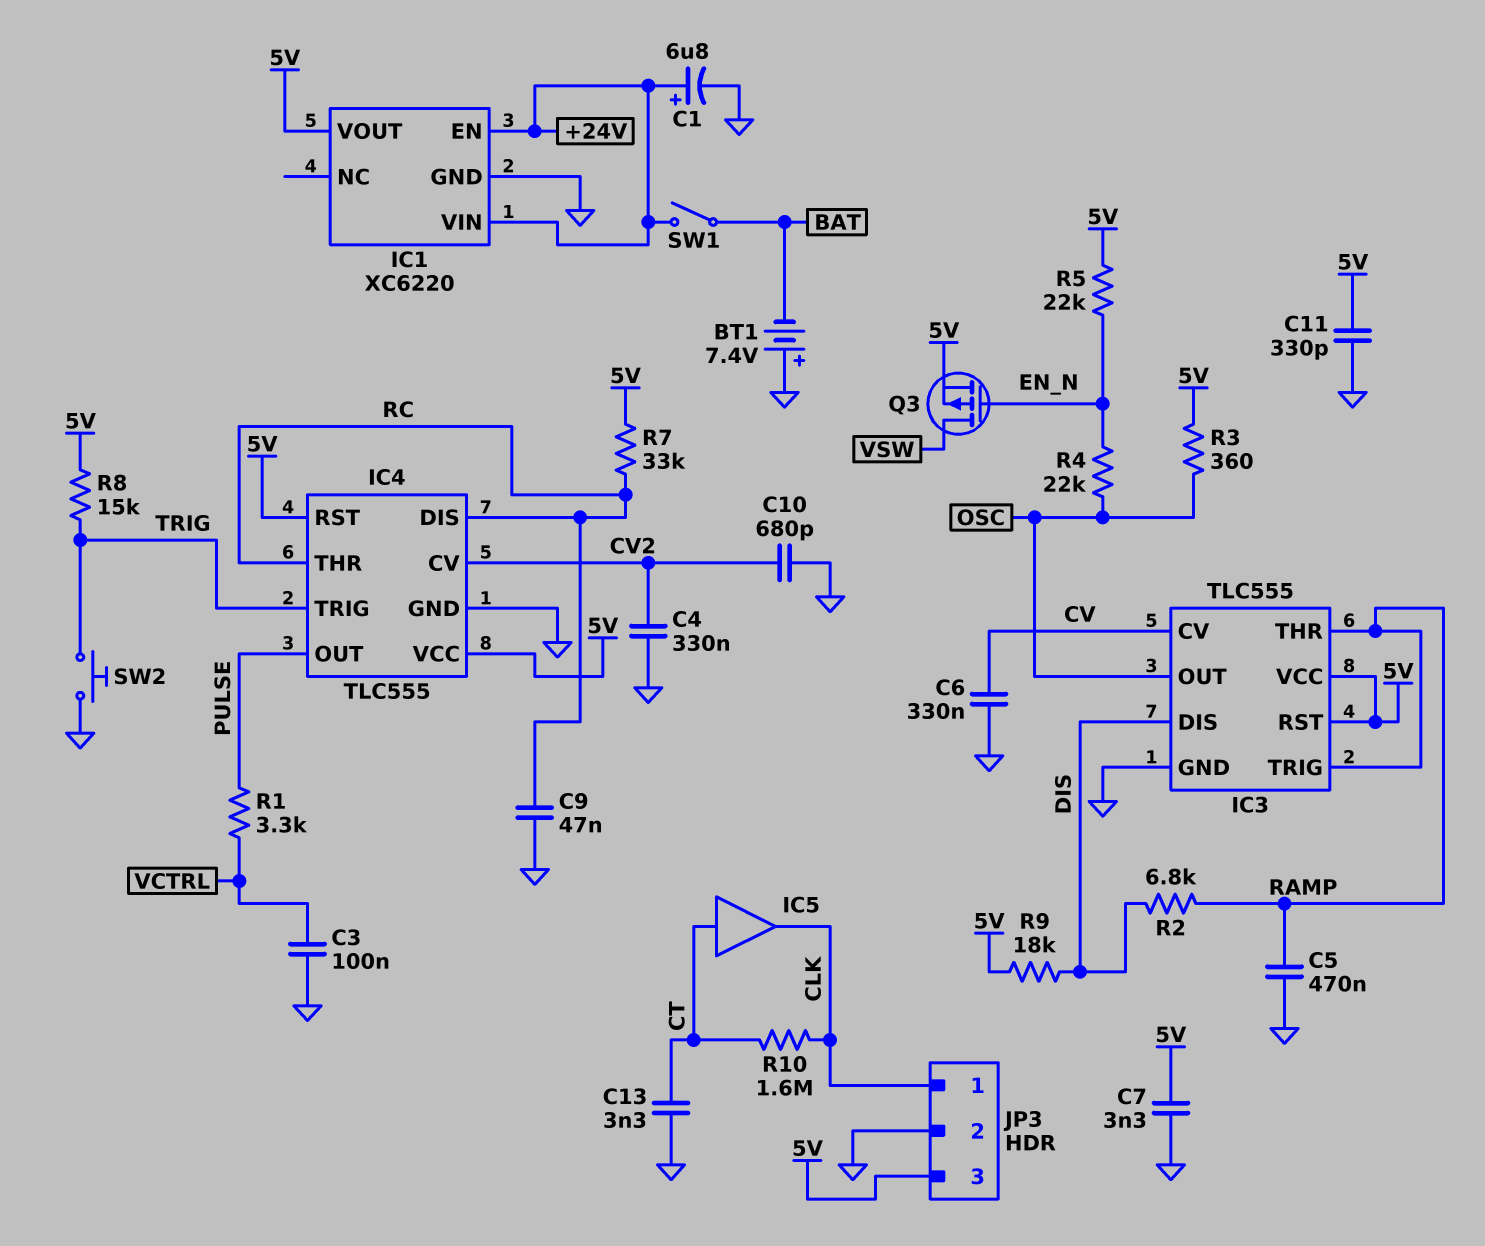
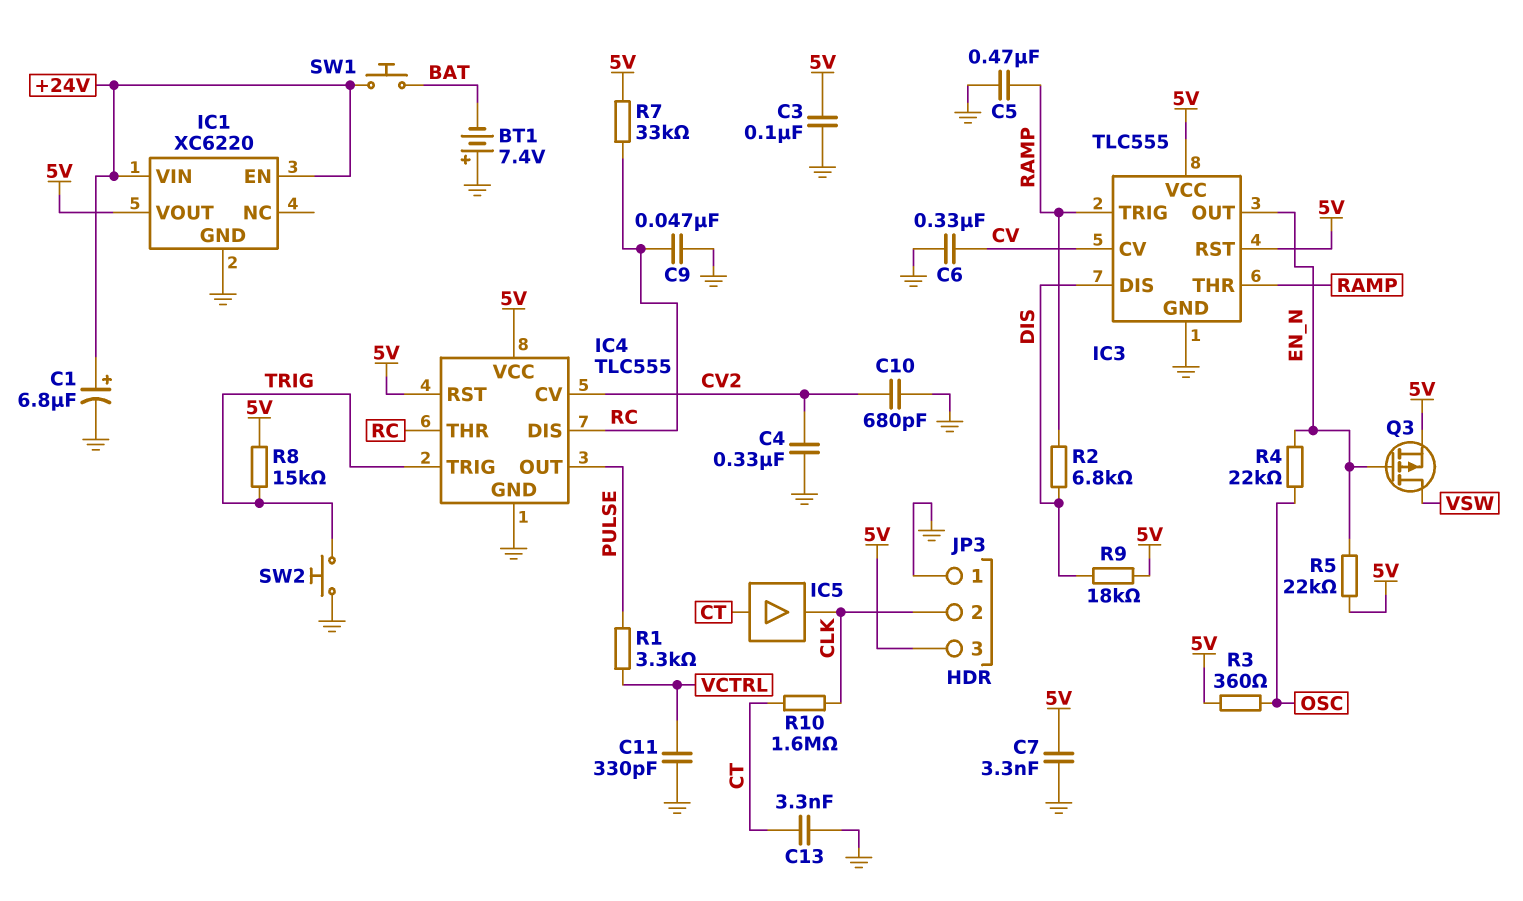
C3: 100nF (GND, VCTRL) -> 100nF (5V, GND)
C11: 330pF (5V, GND) -> 330pF (GND, VCTRL)
IC3 pin OUT: OSC -> EN_N
JP3 pin 1: CLK -> GND
JP3 pin 2: GND -> CLK
SW1: switch (+24V, BAT) -> button (+24V, BAT)

